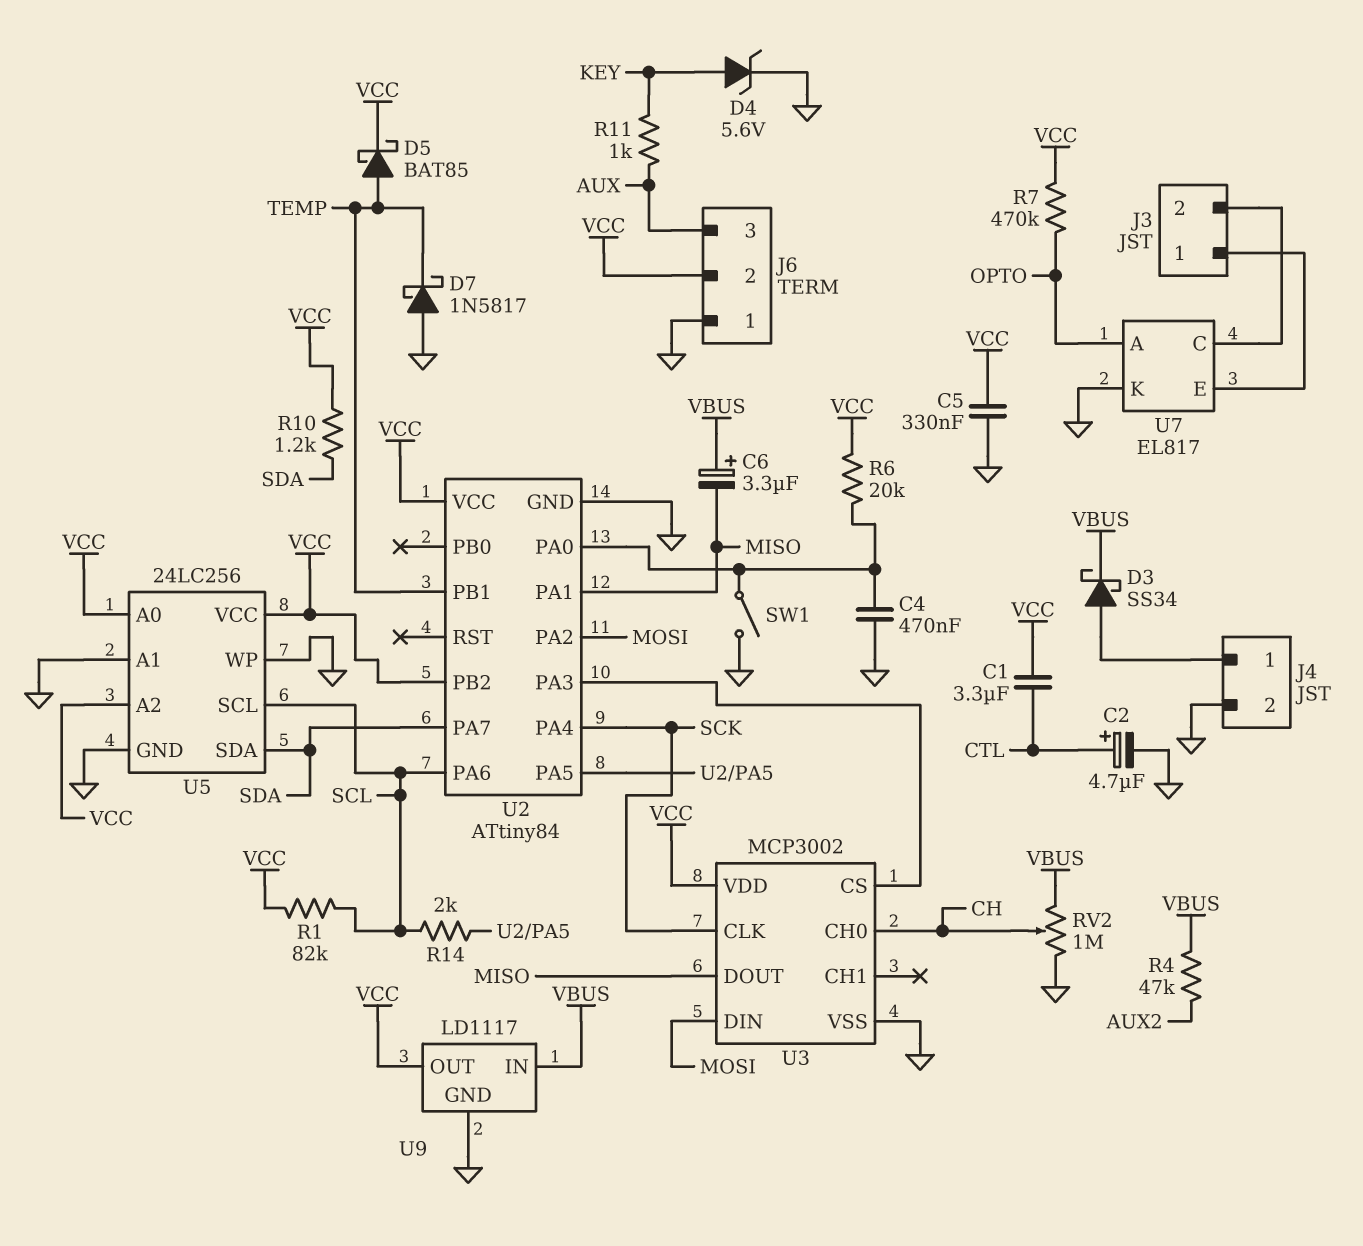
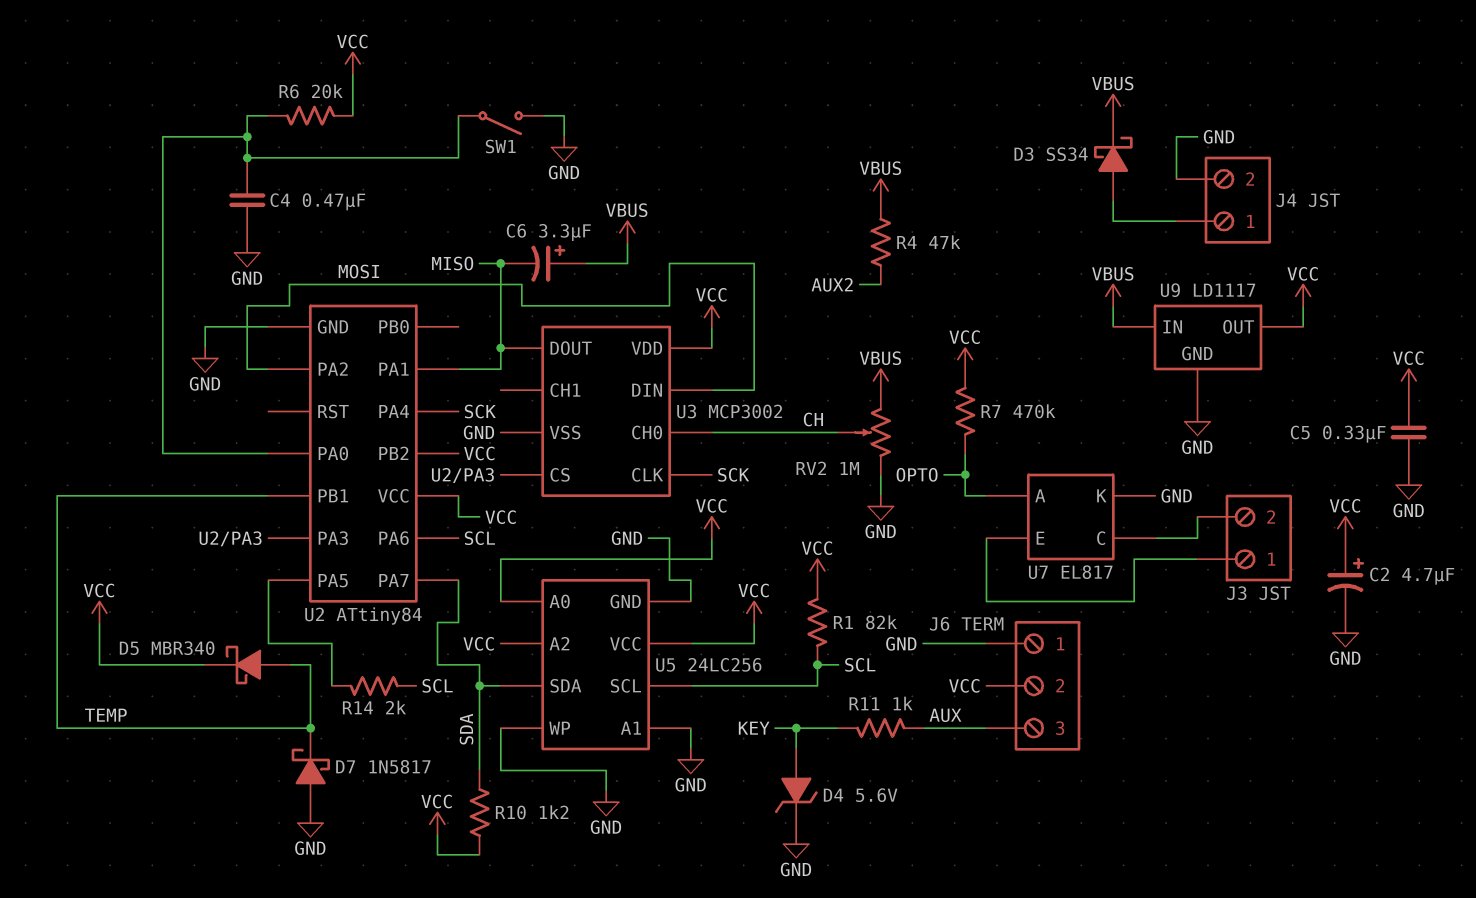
C1: 3.3uF (CTL, VCC) -> none
C2: 4.7uF (plus CTL, minus GND) -> 4.7uF (plus VCC, minus GND)
D5: schottky BAT85 (A TEMP, K VCC) -> schottky MBR340 (A TEMP, K VCC)

